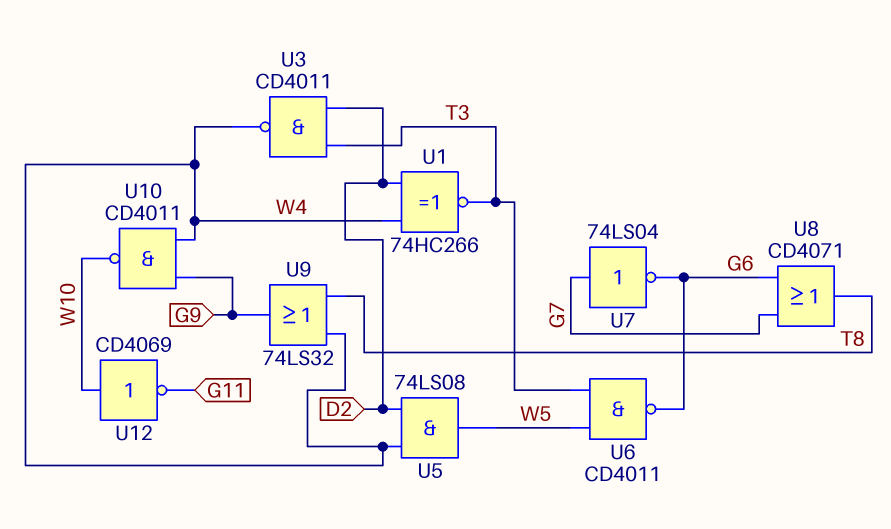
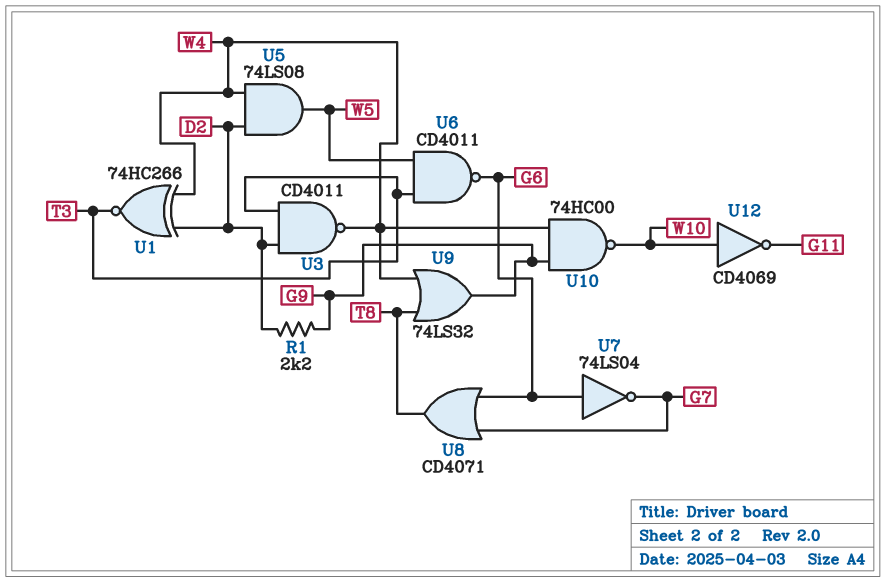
R1: none -> 2.2k (D2, G9)
U7: NOT 74LS04 (in G7, out G6) -> NOT 74LS04 (in G6, out G7)
U10: NAND CD4011 (in G9, in W4, out W10) -> NAND 74HC00 (in G9, in W4, out W10)

